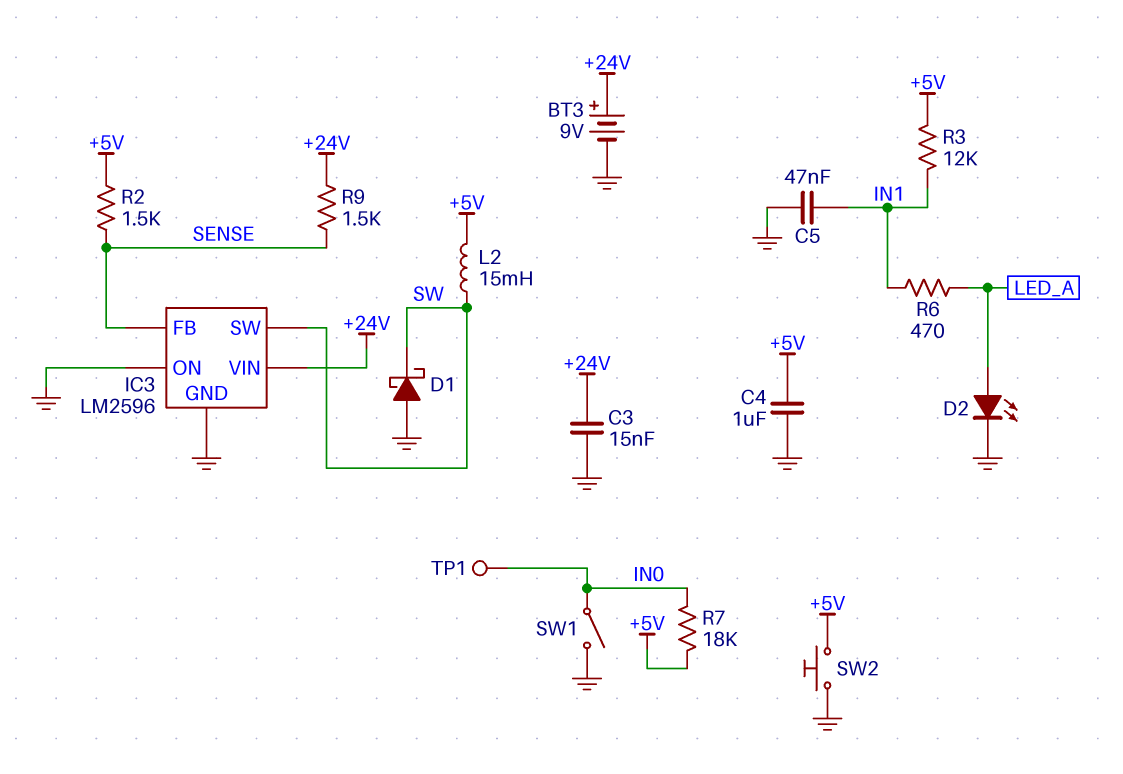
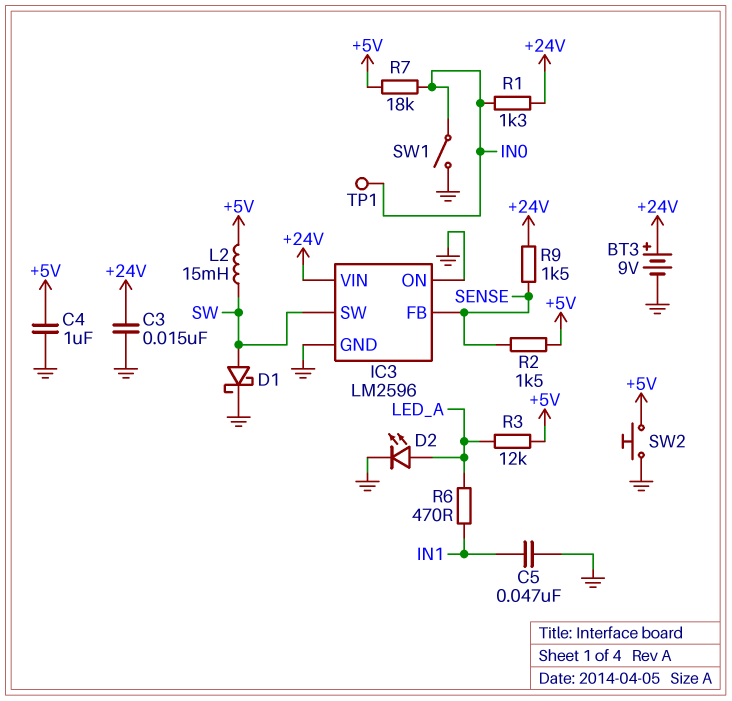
D1: schottky (A GND, K SW) -> schottky (A SW, K GND)
R1: none -> 1.3k (+24V, IN0)
R3: 12k (+5V, IN1) -> 12k (+5V, LED_A)

